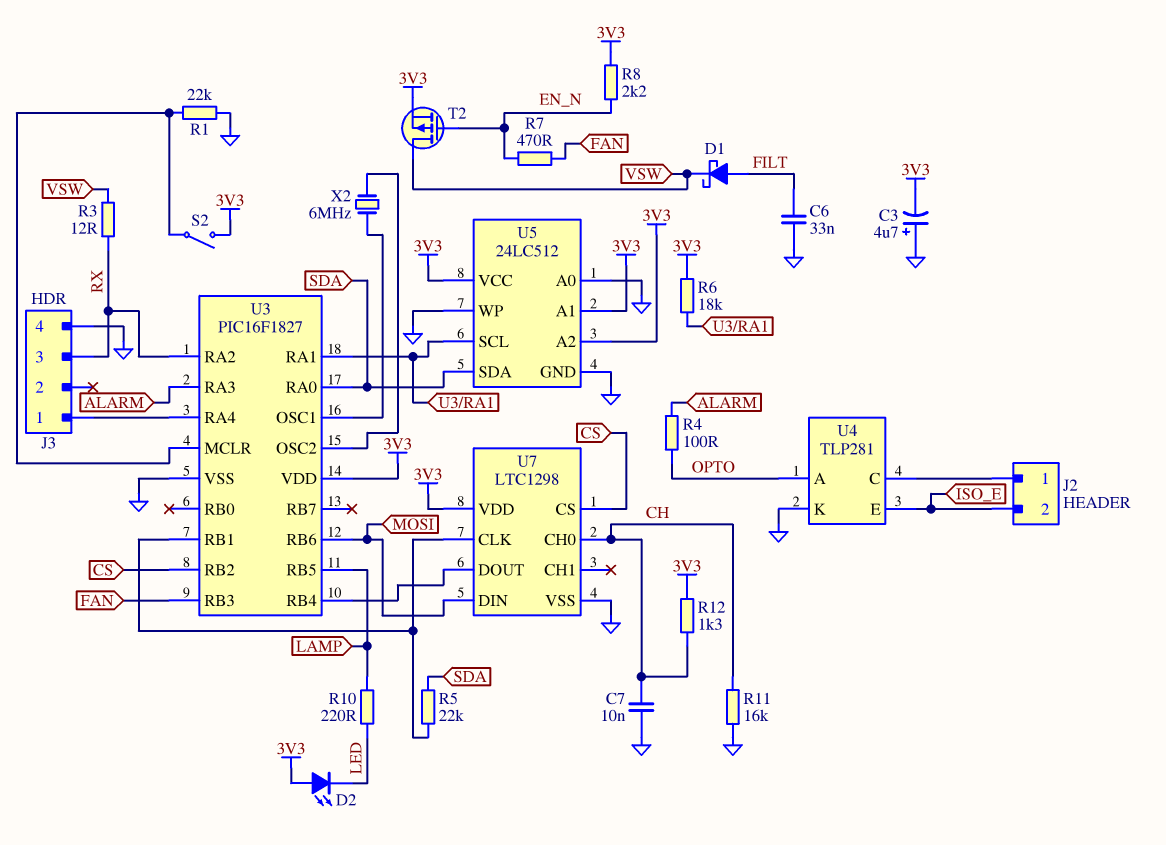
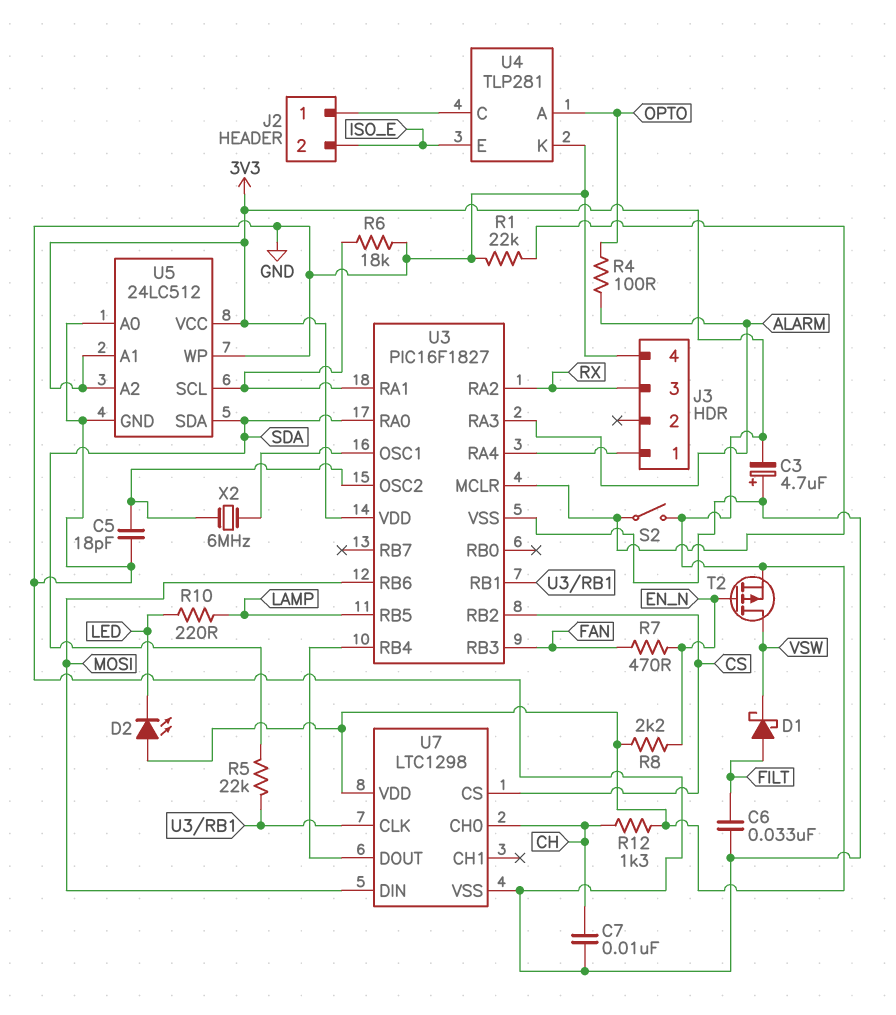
C5: none -> 18pF (GND, U3/OSC2)
R3: 12 (RX, VSW) -> none
R6: 18k (3V3, U3/RA1) -> 18k (GND, U3/RA1)
R11: 16k (CH, GND) -> none

